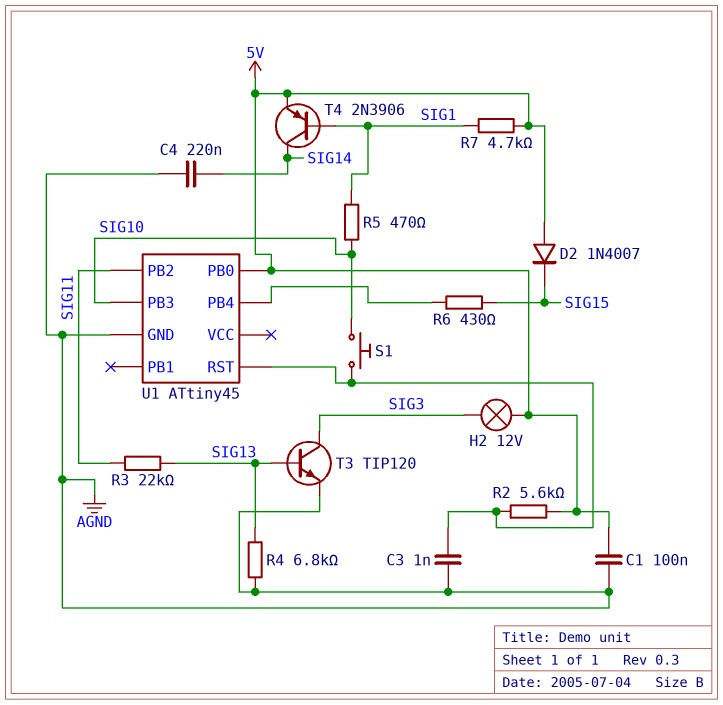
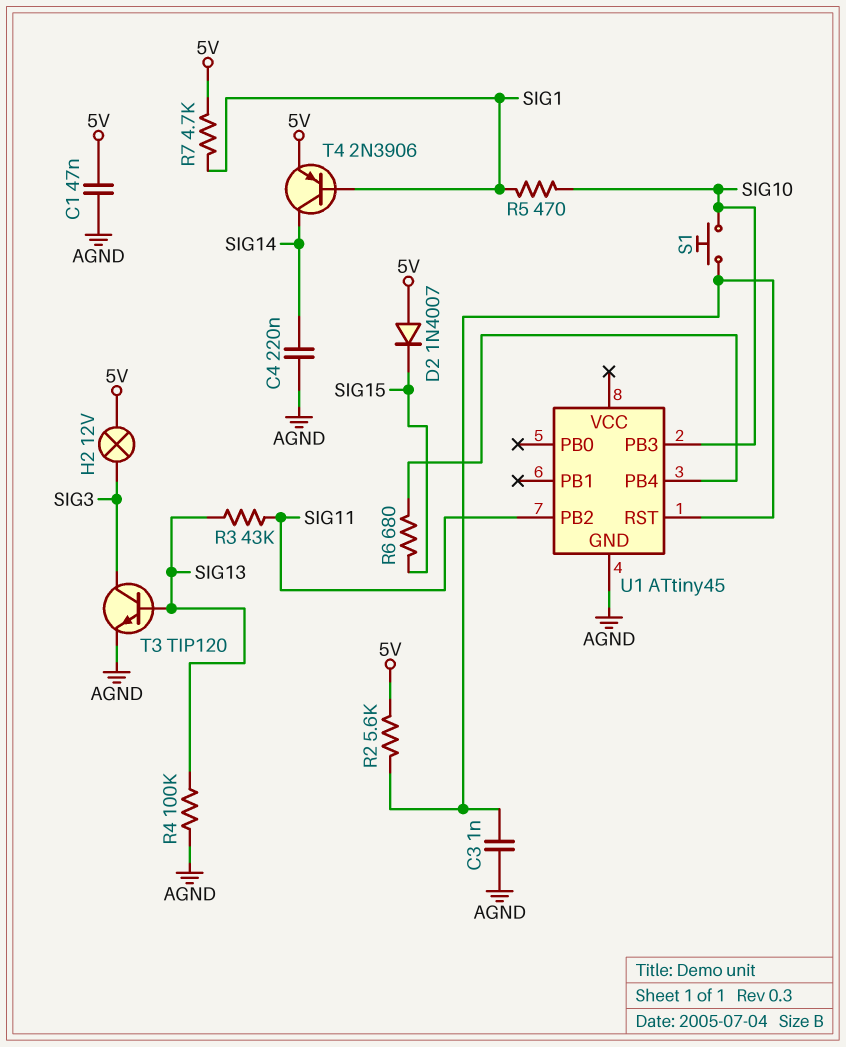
C1: 100nF (5V, AGND) -> 47nF (5V, AGND)
R3: 22k (SIG11, SIG13) -> 43k (SIG11, SIG13)
R4: 6.8k (AGND, SIG13) -> 100k (AGND, SIG13)
R6: 430 (SIG15, U1/PB4) -> 680 (SIG15, U1/PB4)
U1 pin PB0: 5V -> none

